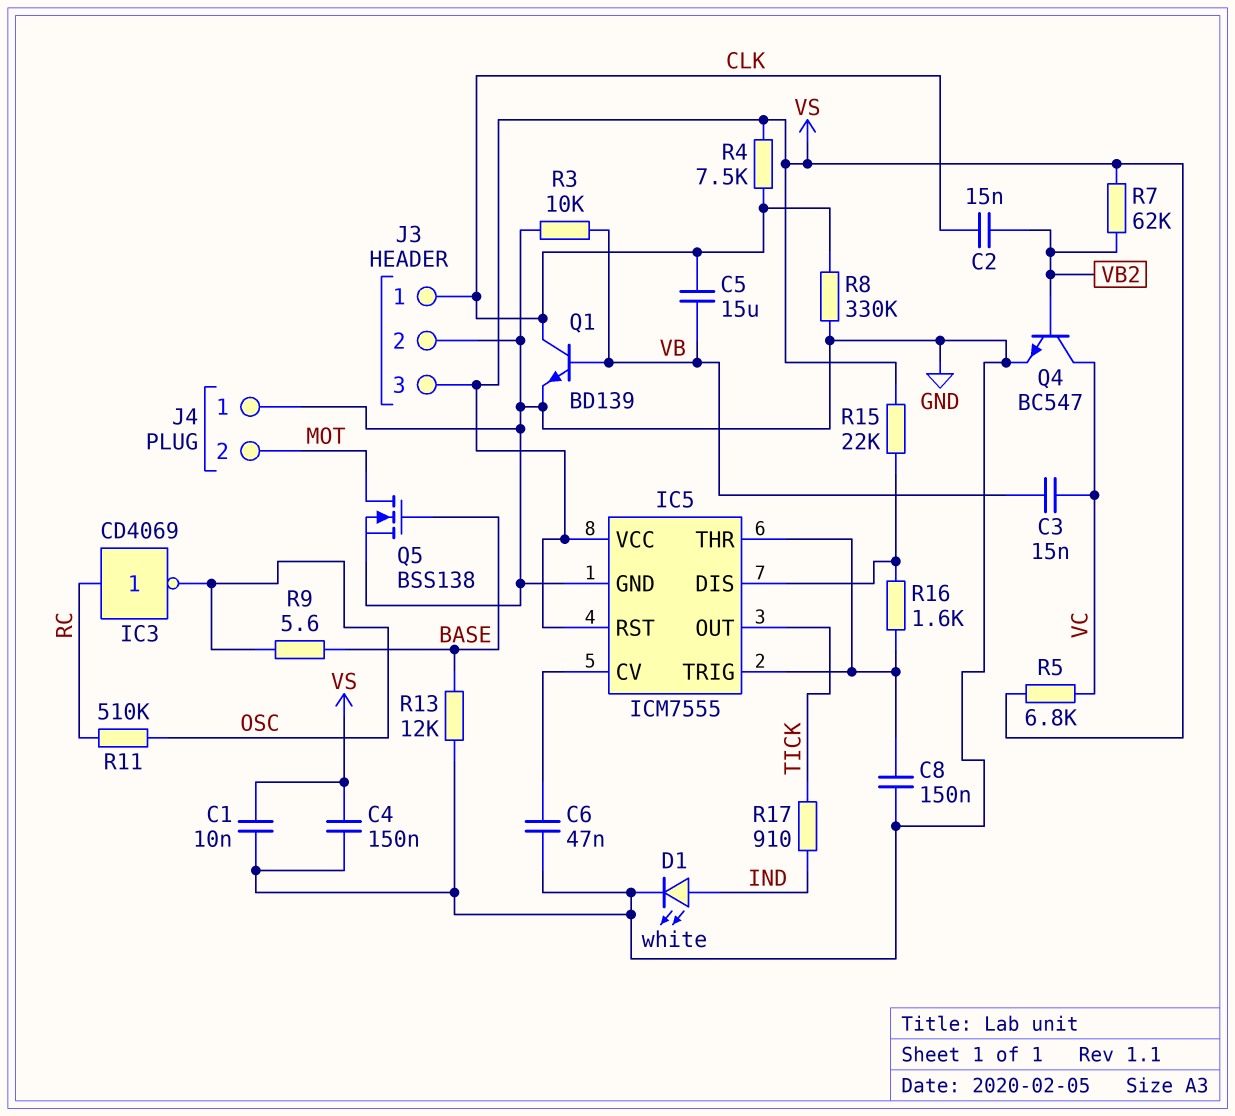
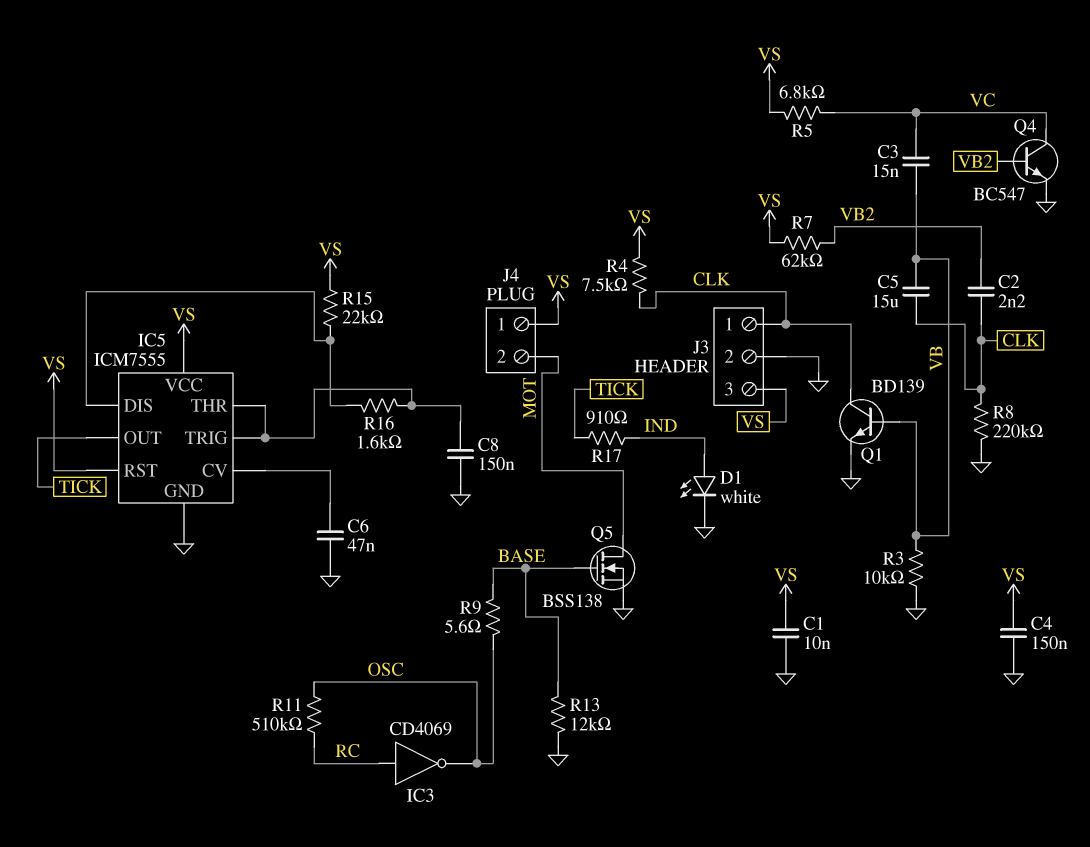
C2: 15nF (CLK, VB2) -> 2.2nF (CLK, VB2)
J4 pin 1: GND -> VS
R8: 330k (CLK, GND) -> 220k (CLK, GND)

